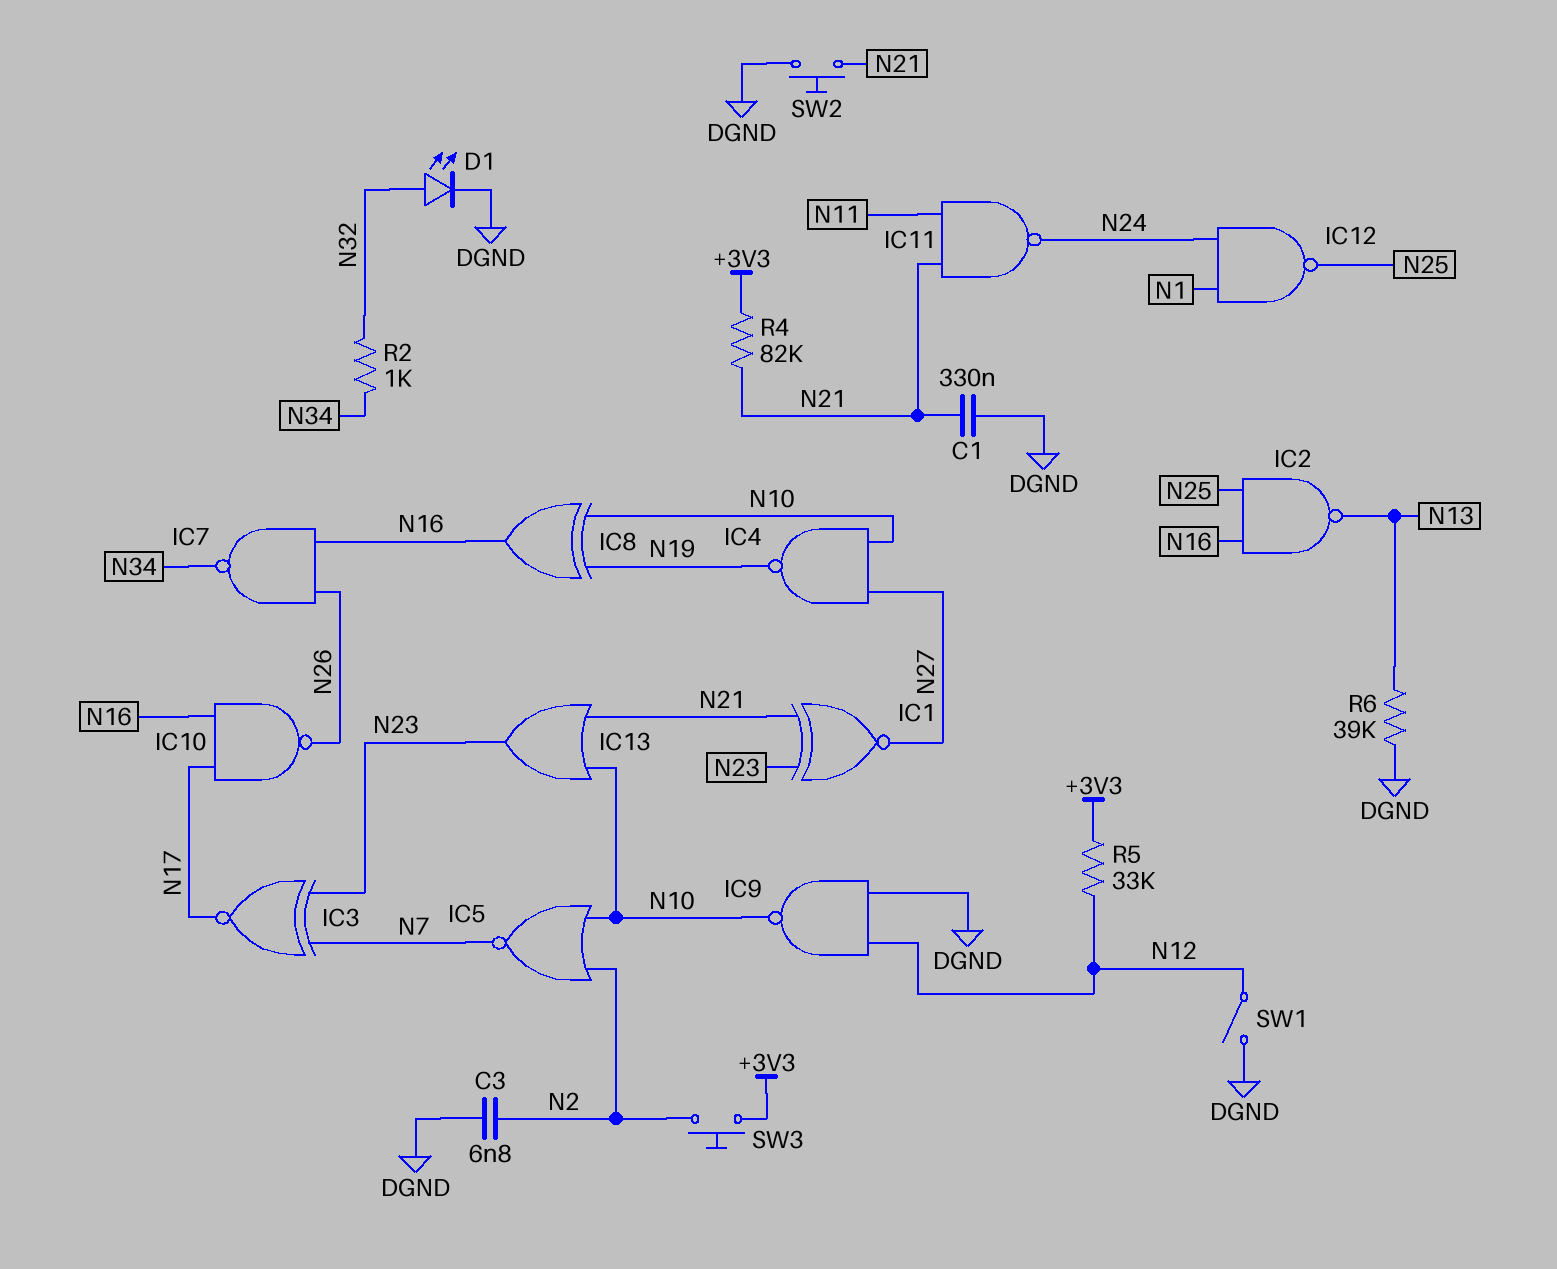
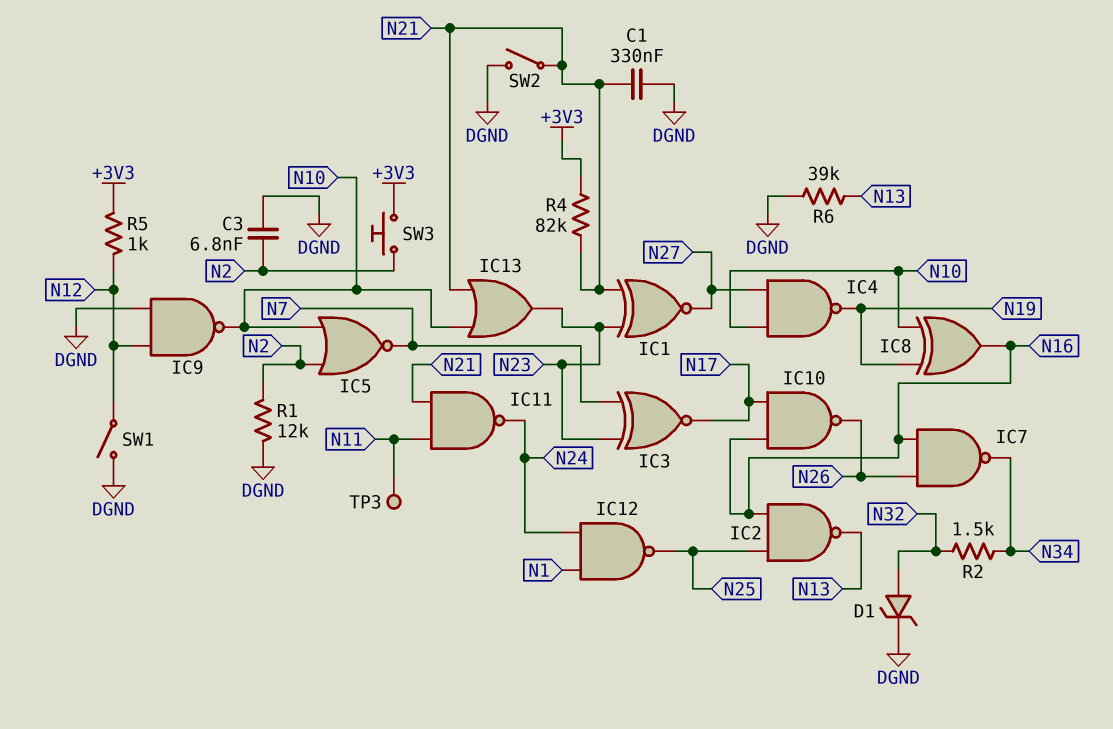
D1: LED (A N32, K DGND) -> zener (A N32, K DGND)
R1: none -> 12k (DGND, N2)
R2: 1k (N32, N34) -> 1.5k (N32, N34)
R5: 33k (+3V3, N12) -> 1k (+3V3, N12)
SW2: button (DGND, N21) -> switch (DGND, N21)
TP3: none -> test point (N11)

